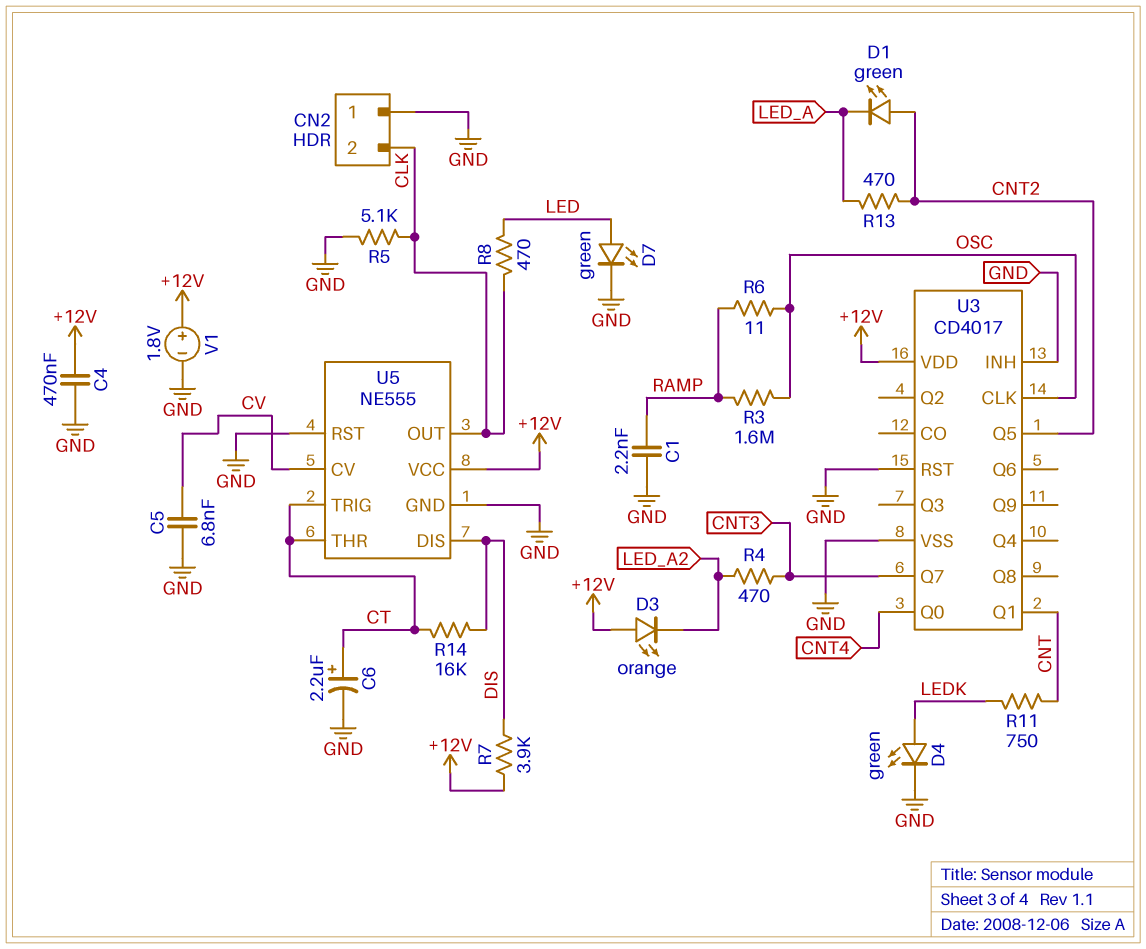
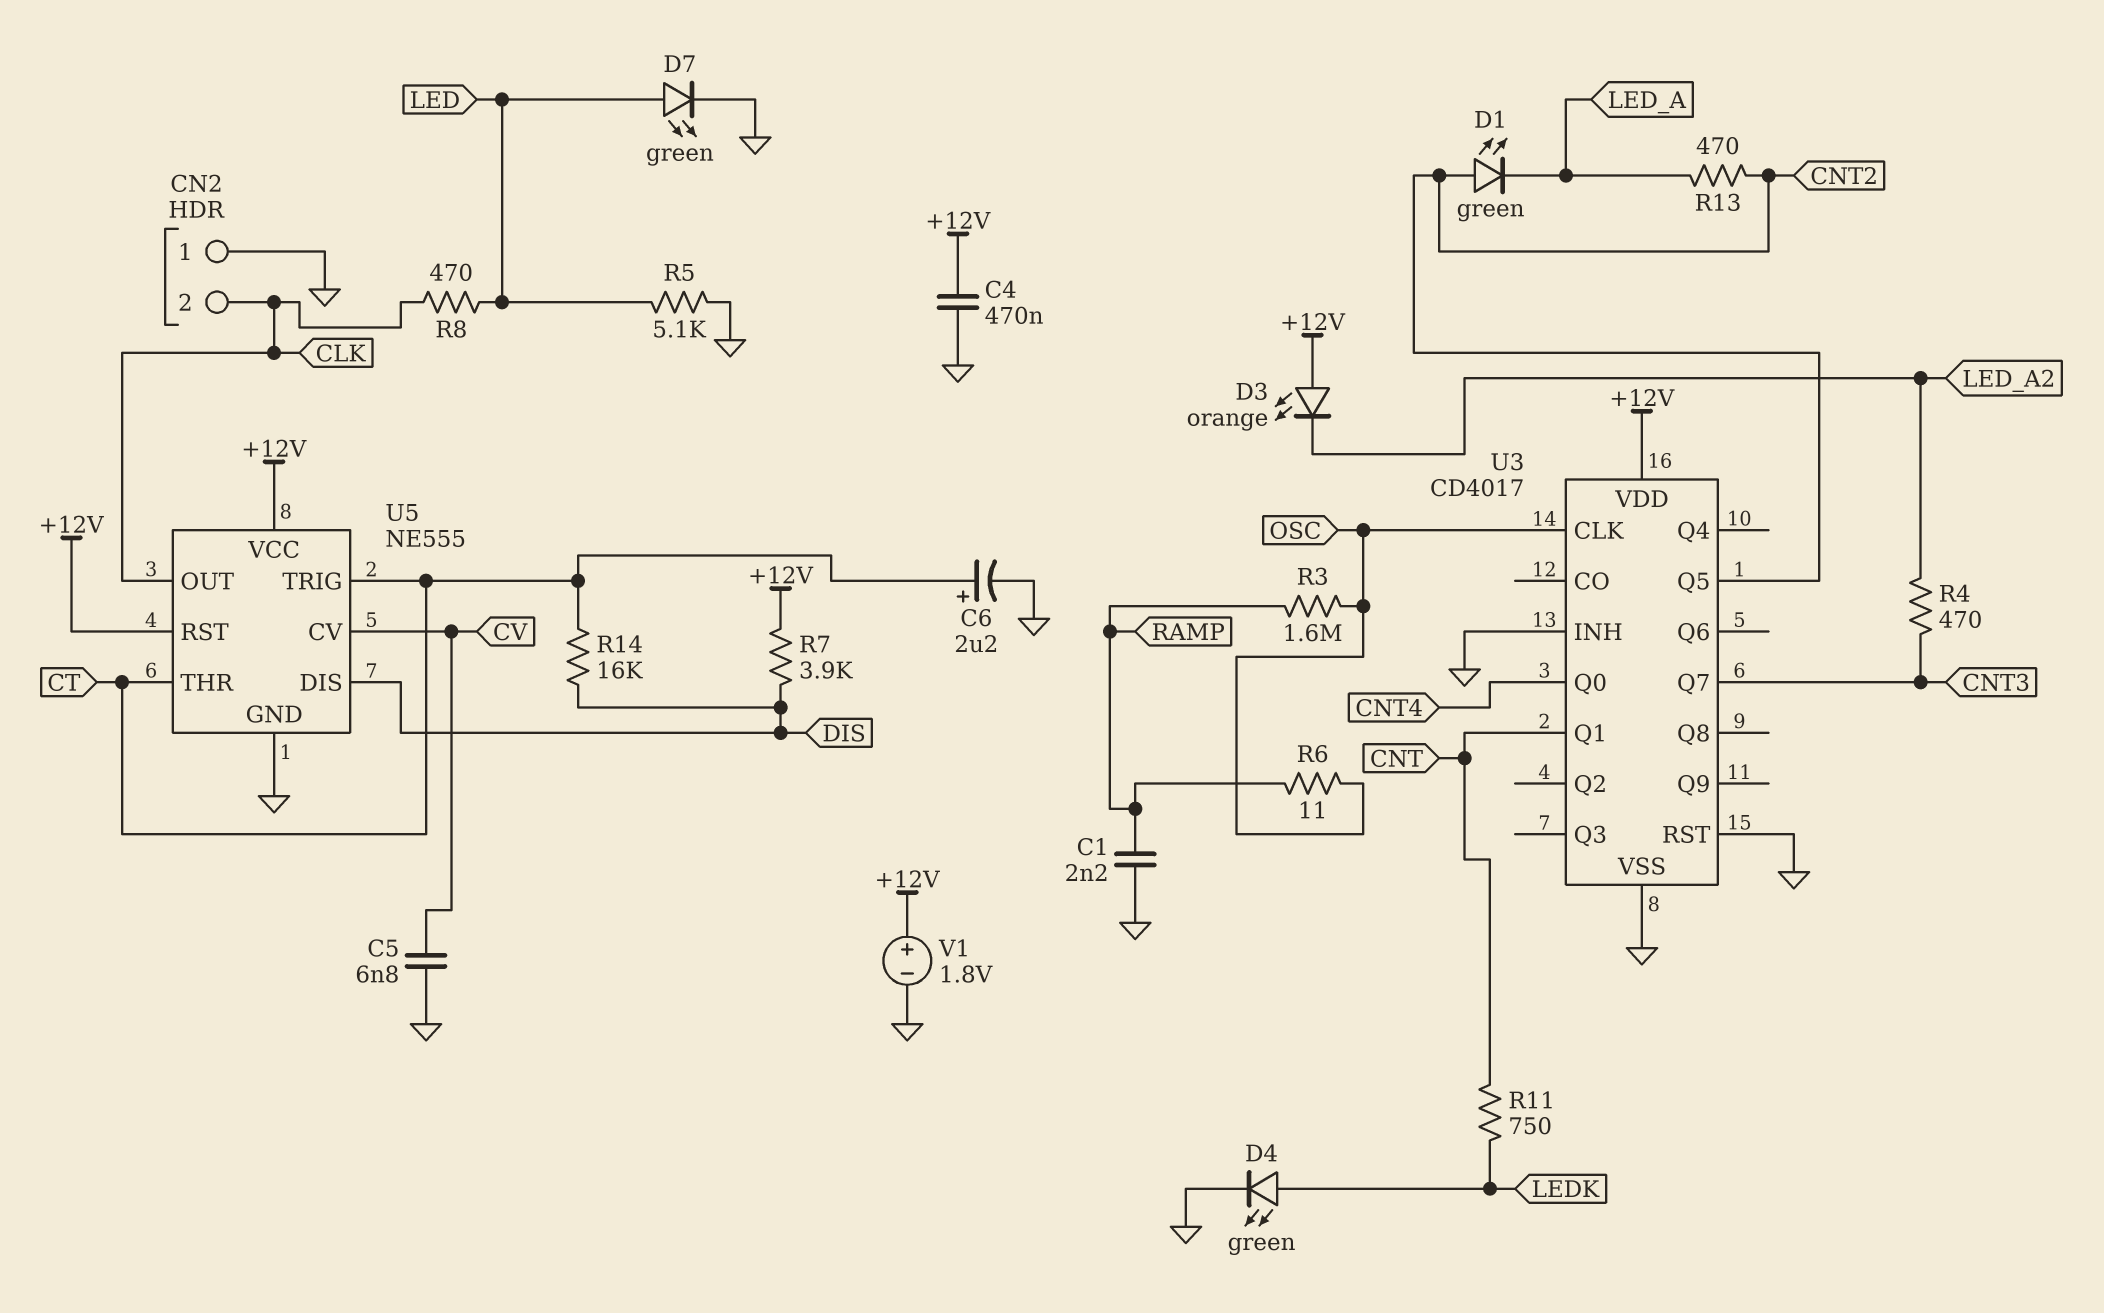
R5: 5.1k (CLK, GND) -> 5.1k (GND, LED)
U5 pin RST: GND -> +12V

